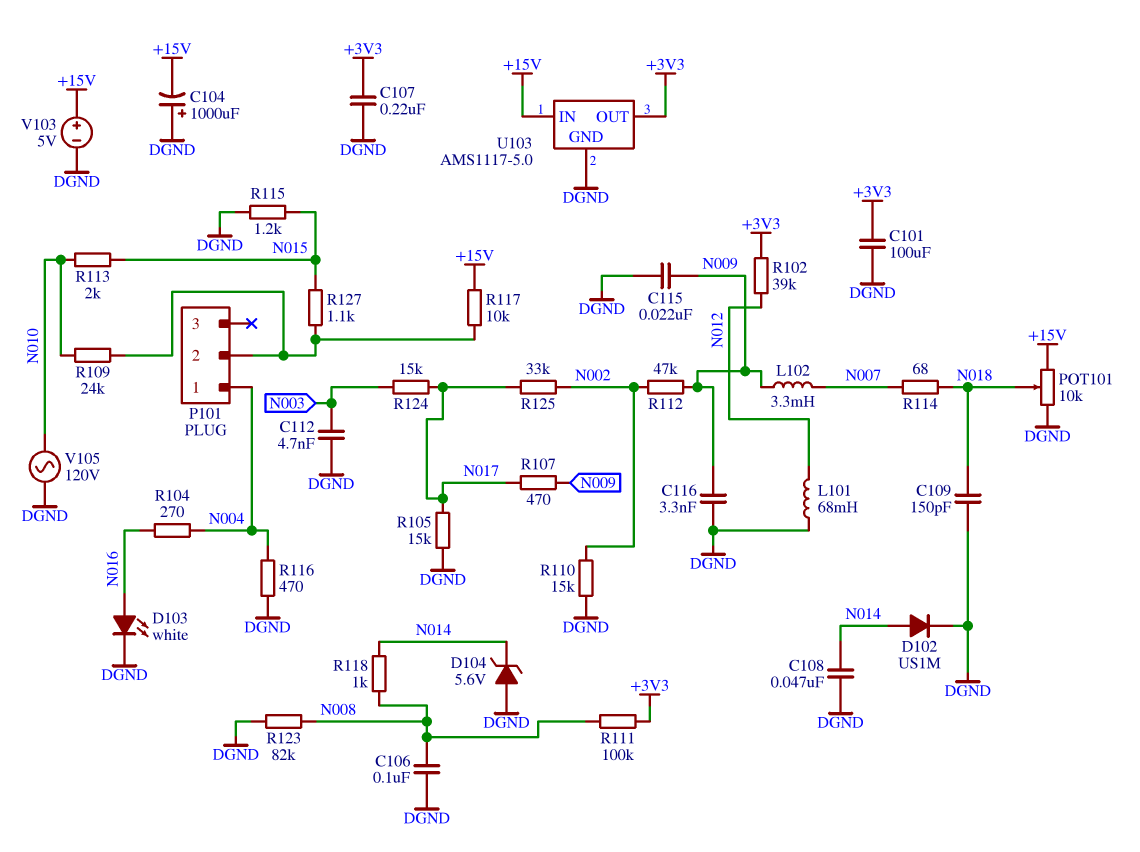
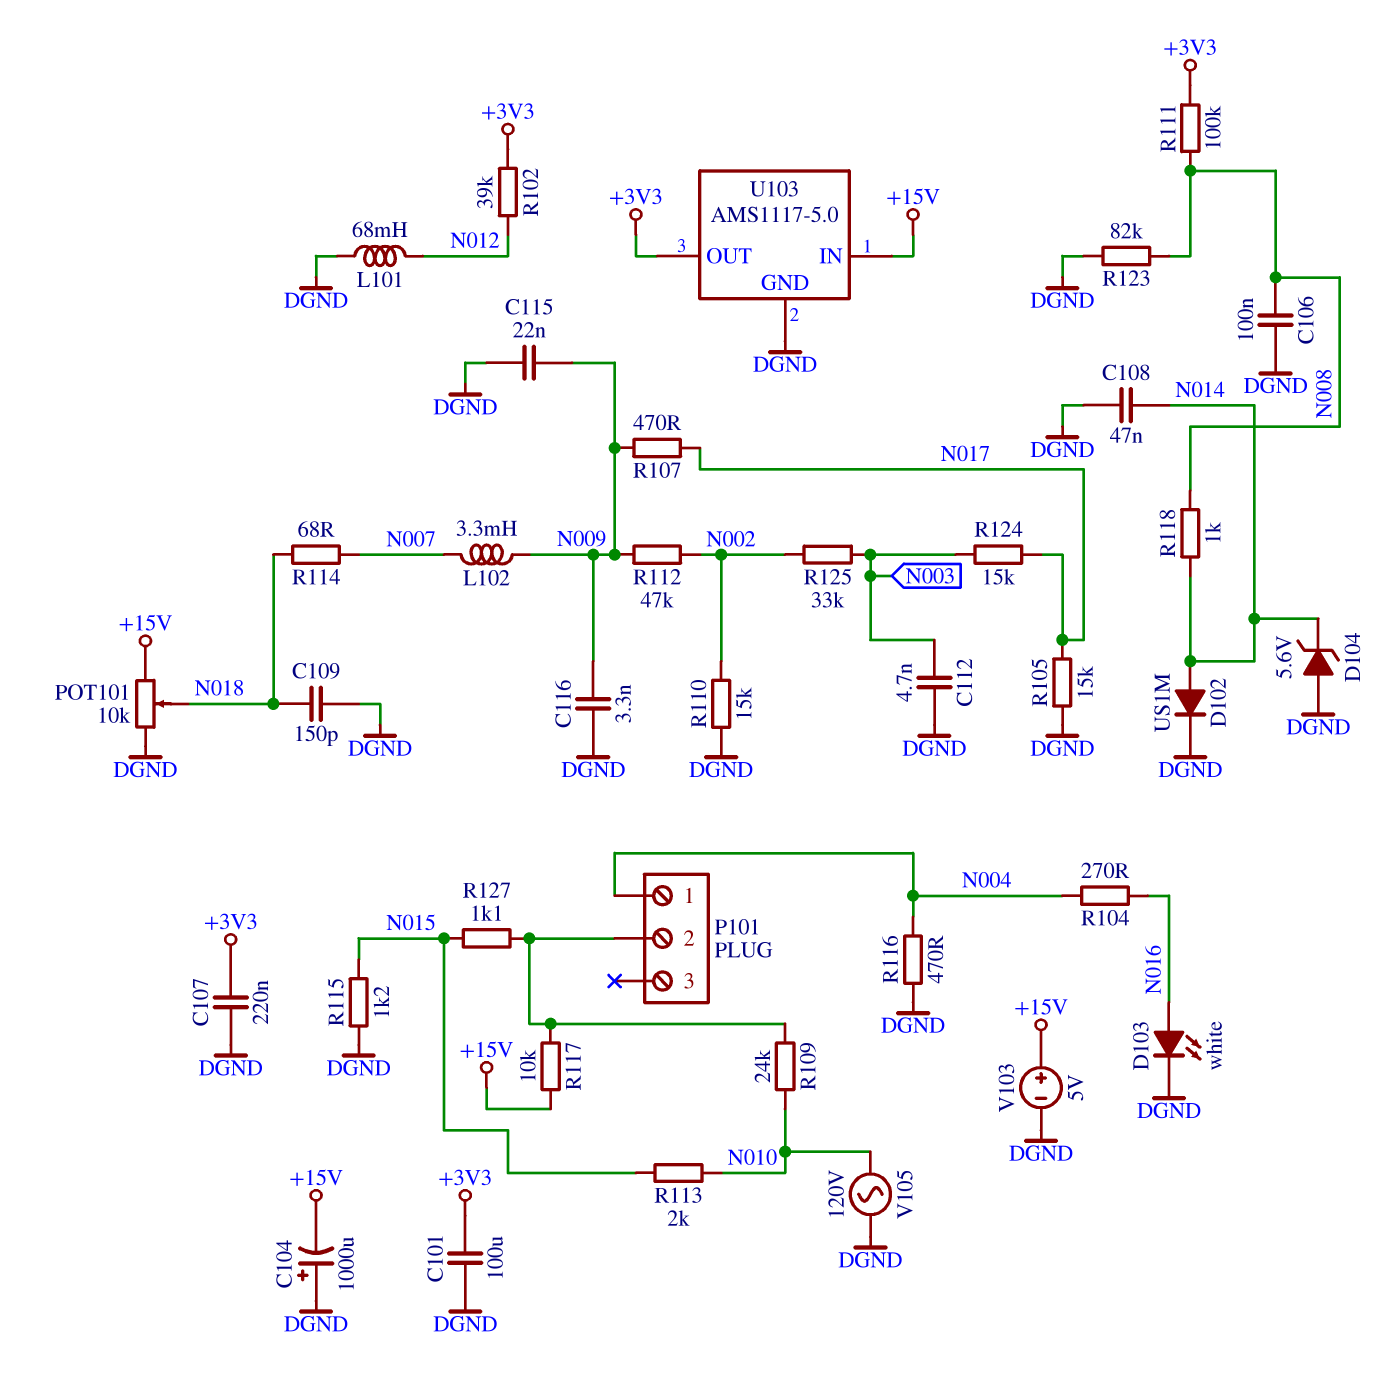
R125: 33k (N002, N017) -> 33k (N002, N003)

